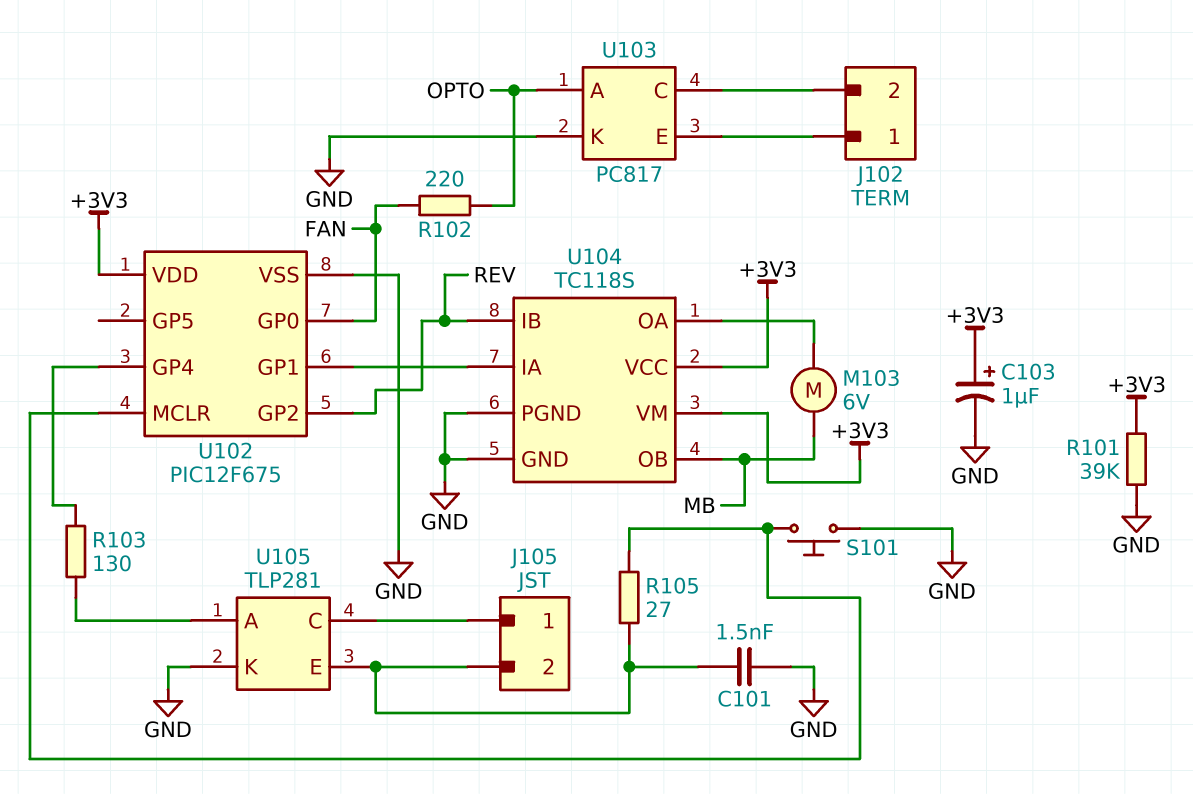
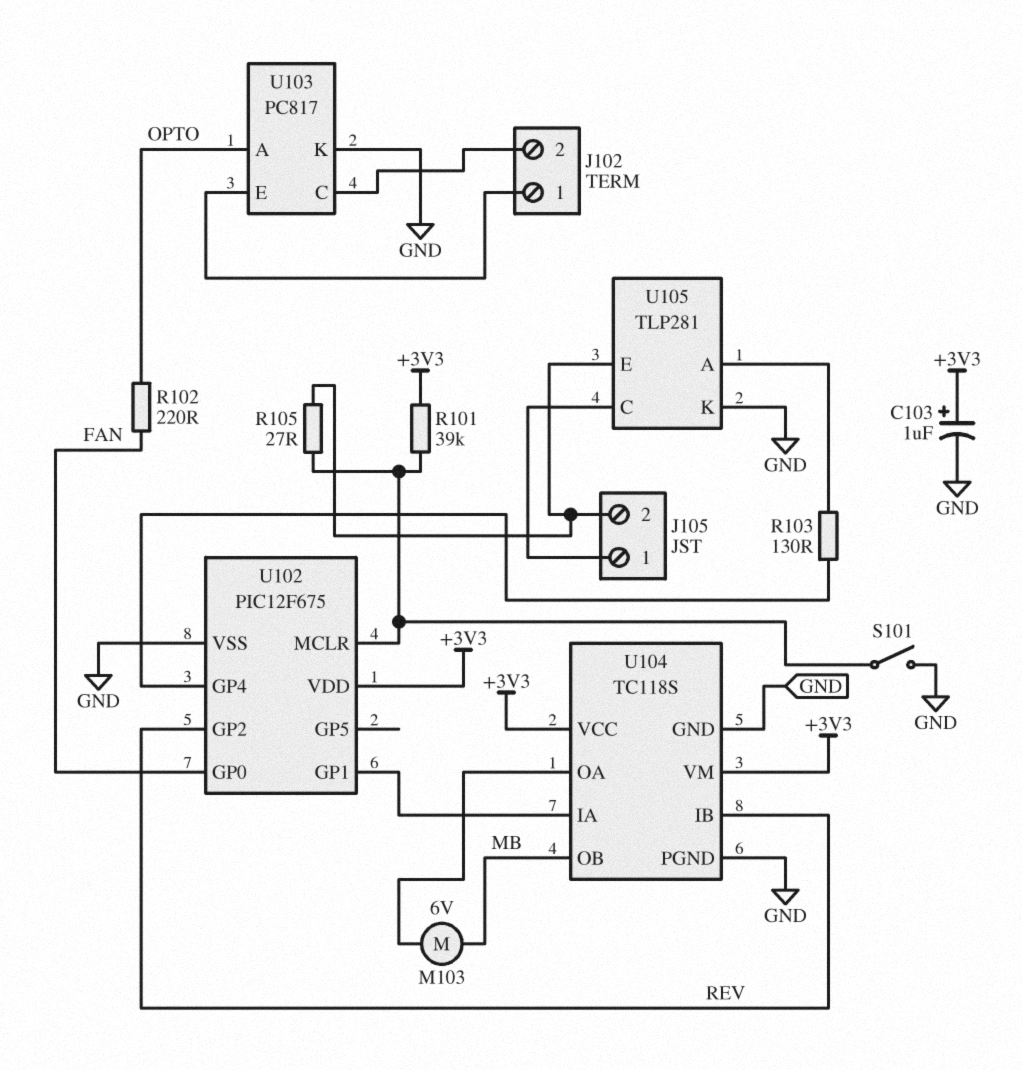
C101: 1.5nF (GND, J105/2) -> none
R101: 39k (+3V3, GND) -> 39k (+3V3, U102/MCLR)
S101: button (GND, U102/MCLR) -> switch (GND, U102/MCLR)

